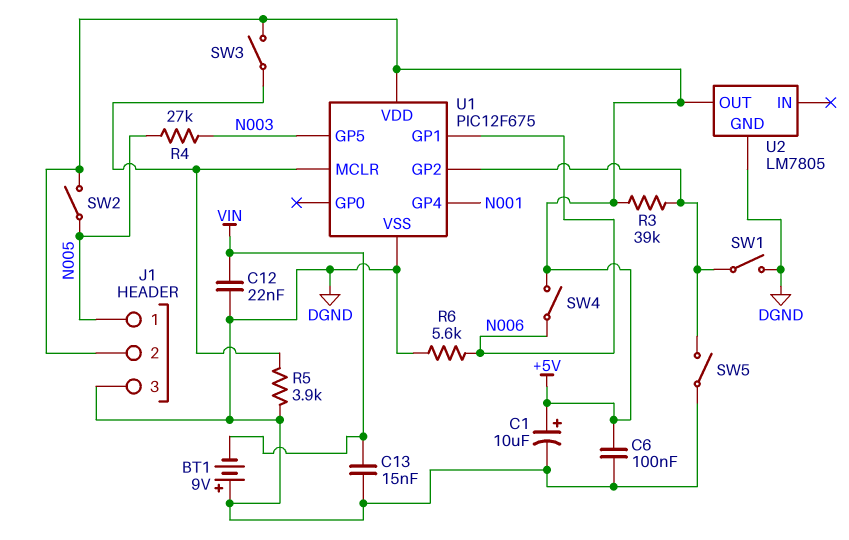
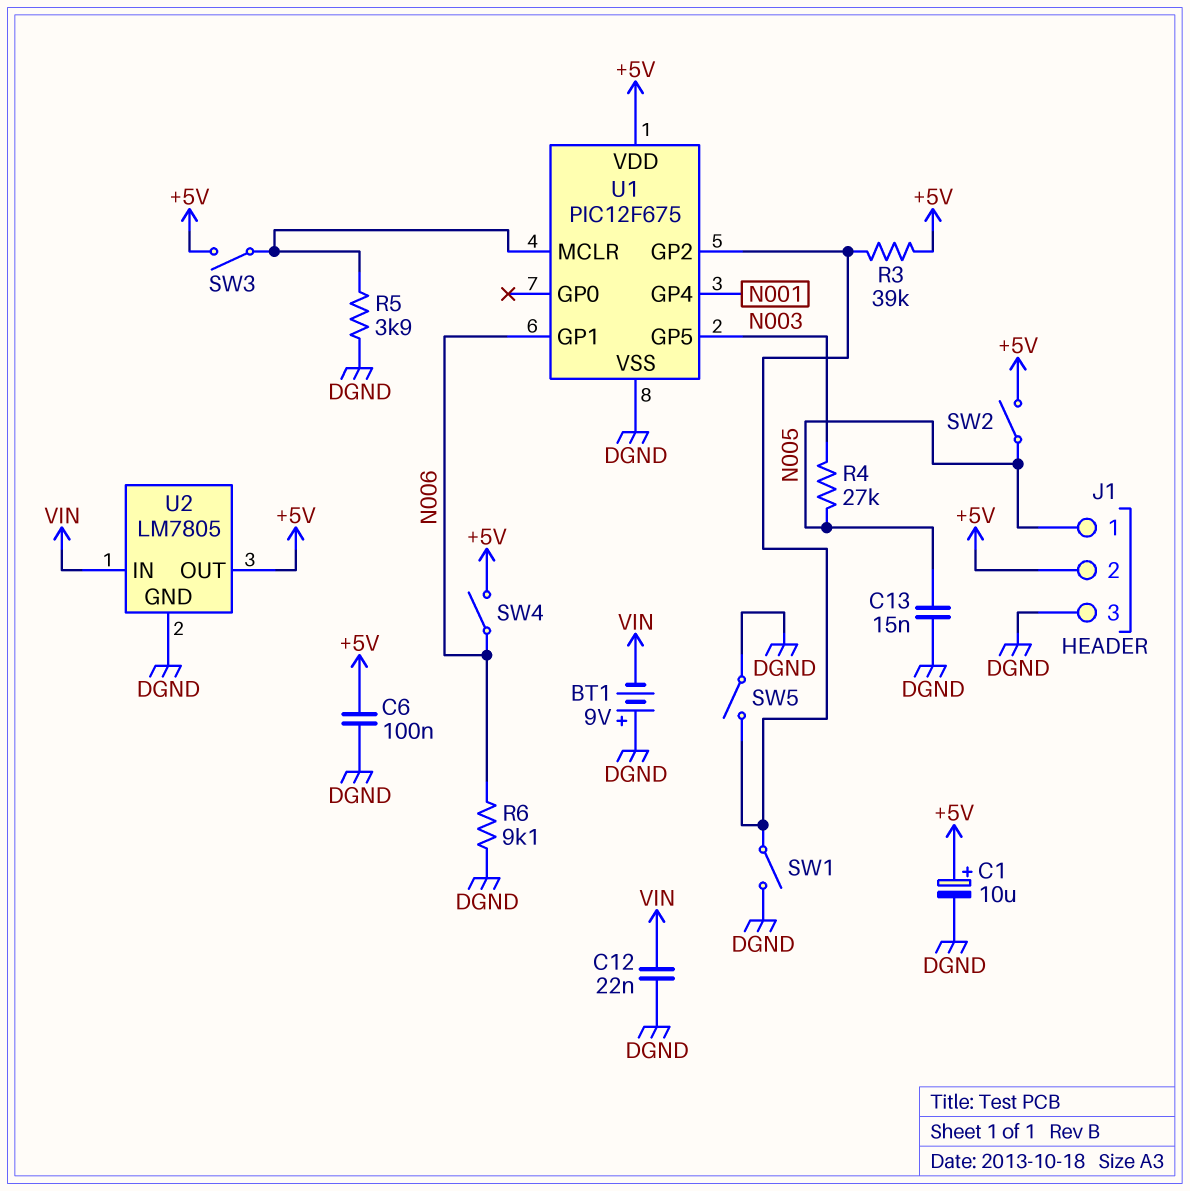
C13: 15nF (DGND, VIN) -> 15nF (DGND, N005)
R6: 5.6k (DGND, N006) -> 9.1k (DGND, N006)
U2 pin IN: none -> VIN

